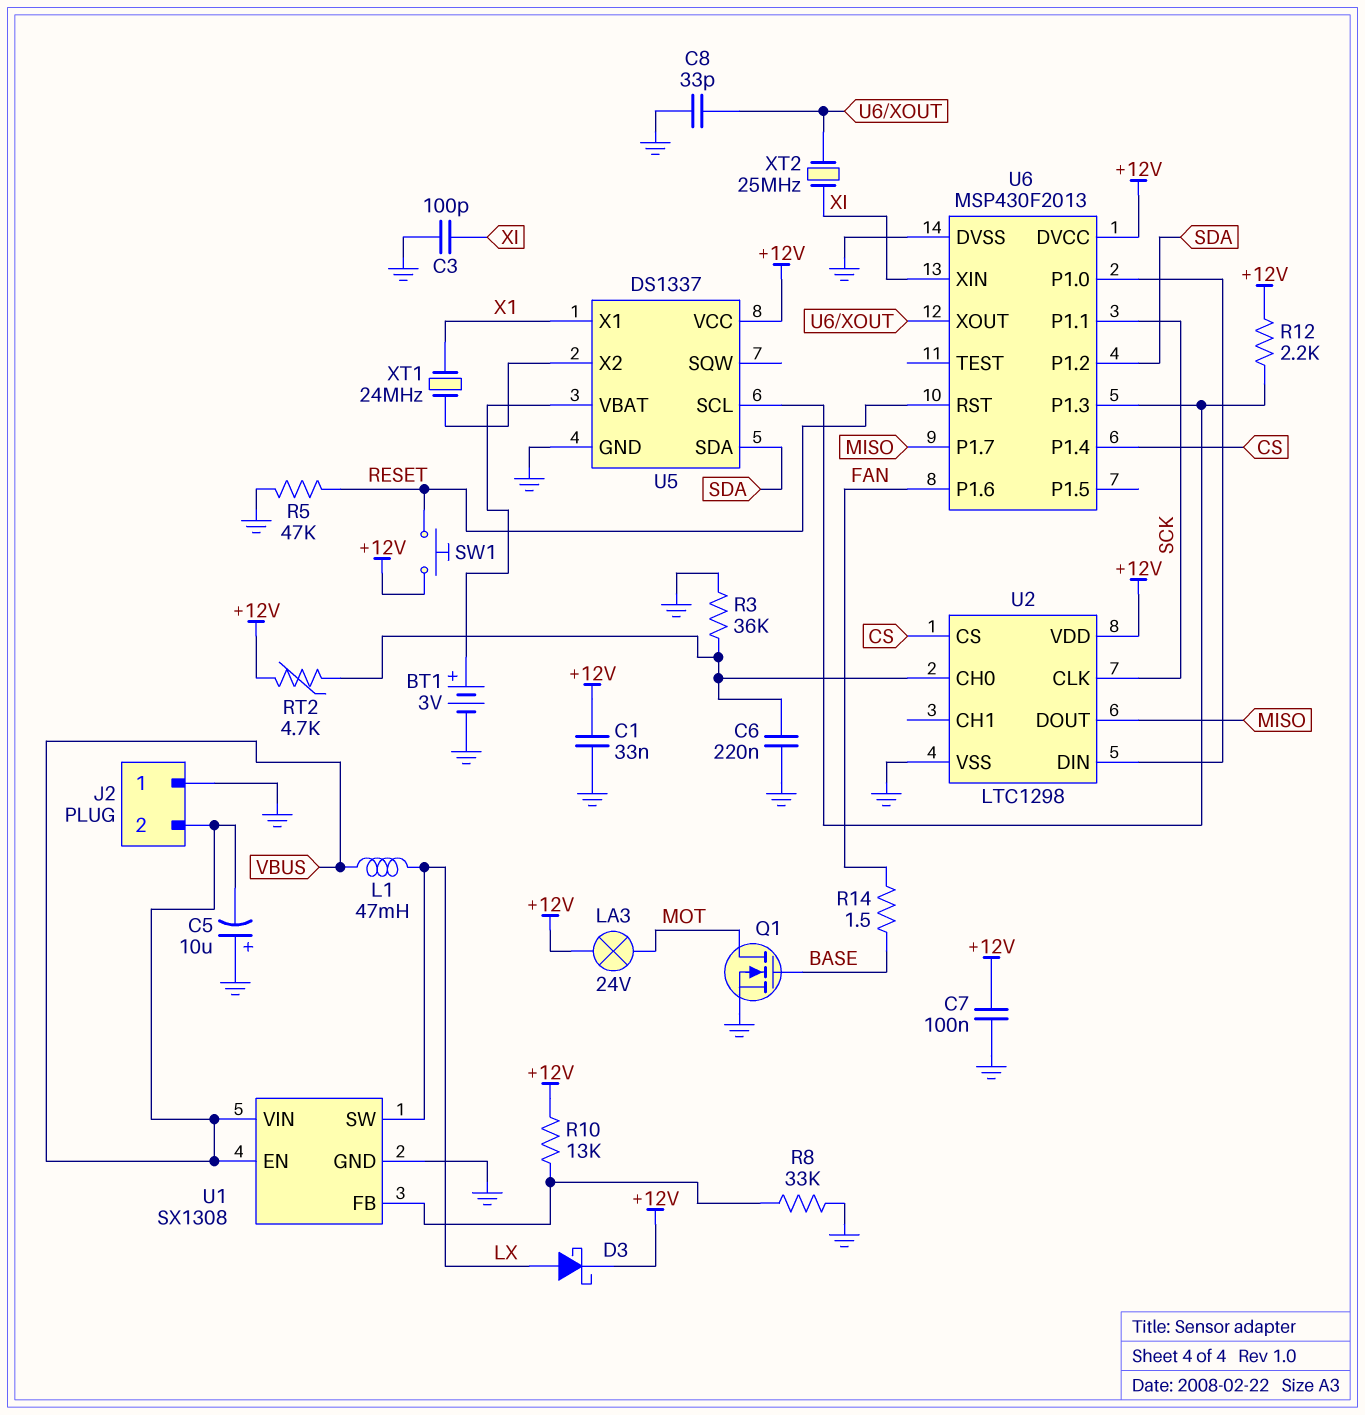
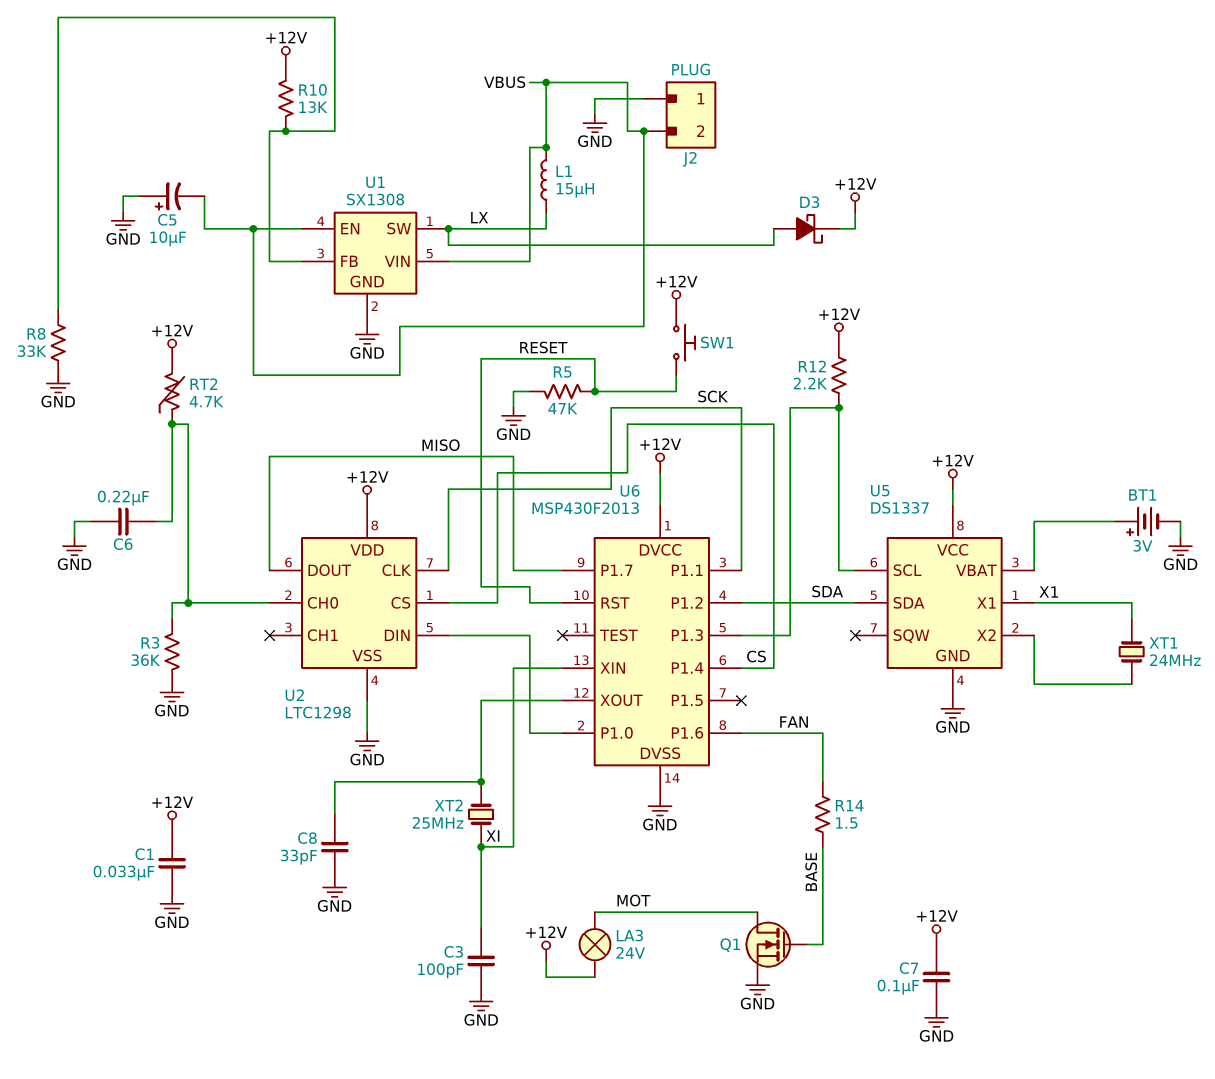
L1: 47mH (LX, VBUS) -> 15uH (LX, VBUS)

